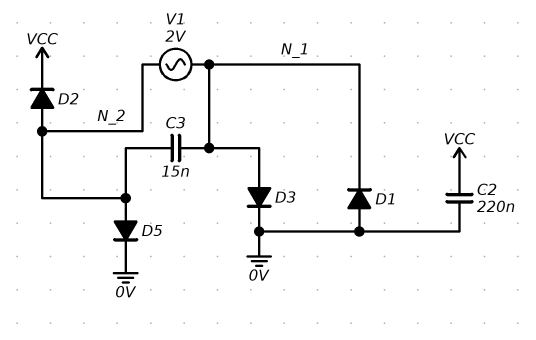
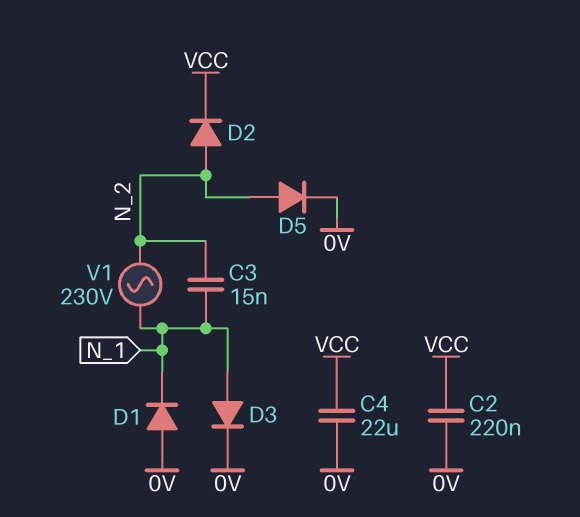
C4: none -> 22uF (0V, VCC)
V1: AC 2V (N_1, N_2) -> AC 230V (N_1, N_2)

